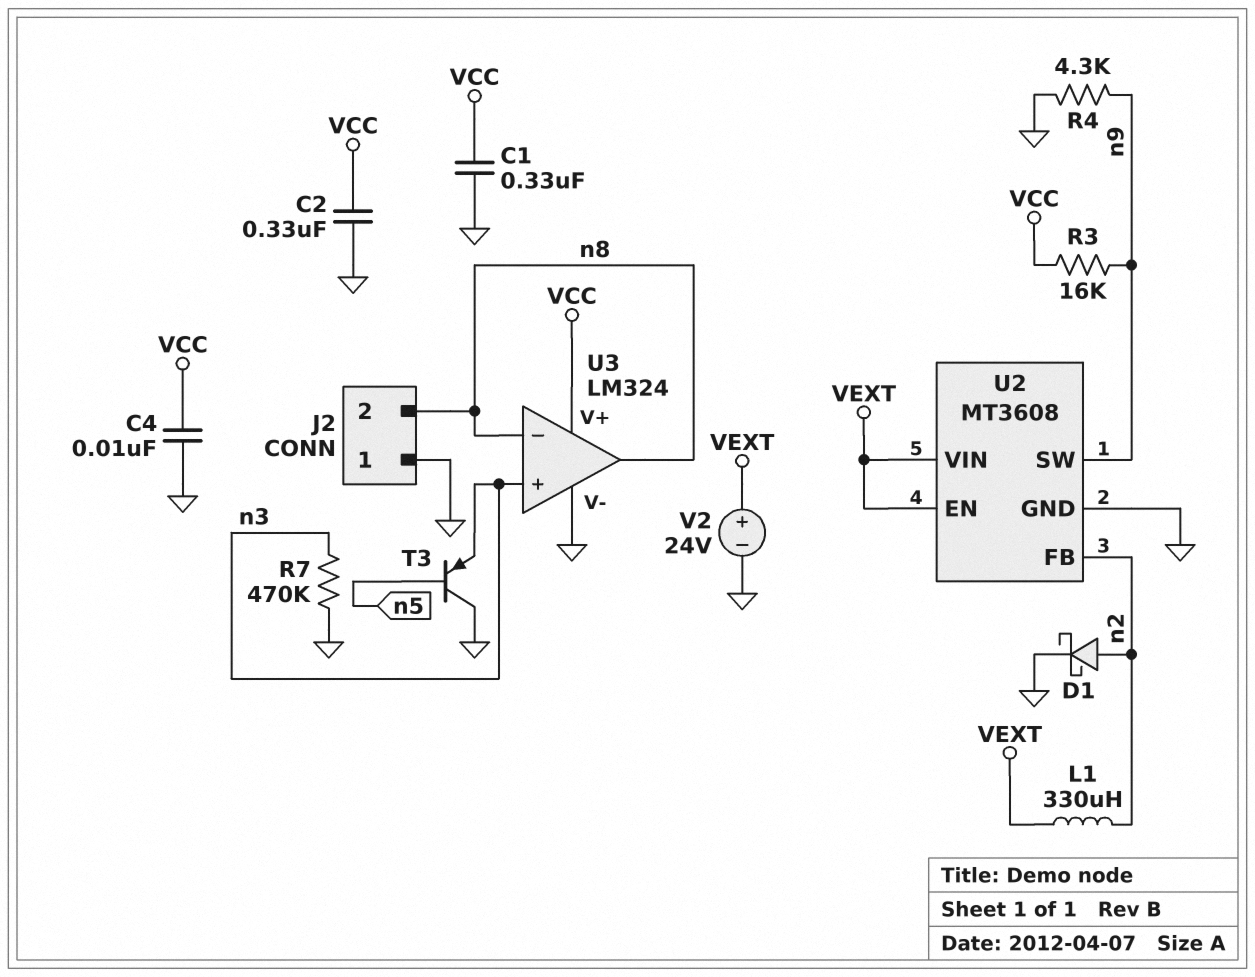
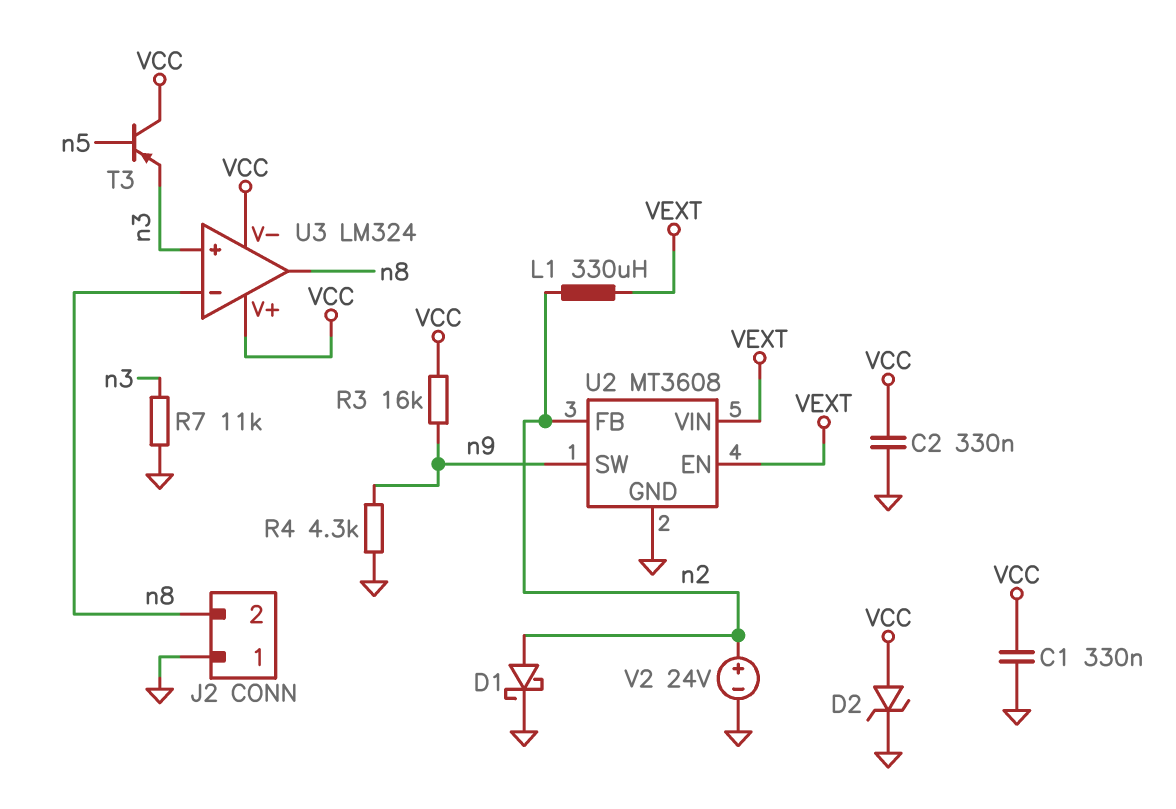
C4: 10nF (GND, VCC) -> none
D2: none -> zener (A VCC, K GND)
R7: 470k (GND, n3) -> 11k (GND, n3)
T3: PNP (B n5, C GND, E n3) -> PNP (B n5, C VCC, E n3)
U3 pin V-: GND -> VCC
V2: 24V (plus VEXT, minus GND) -> 24V (plus n2, minus GND)

